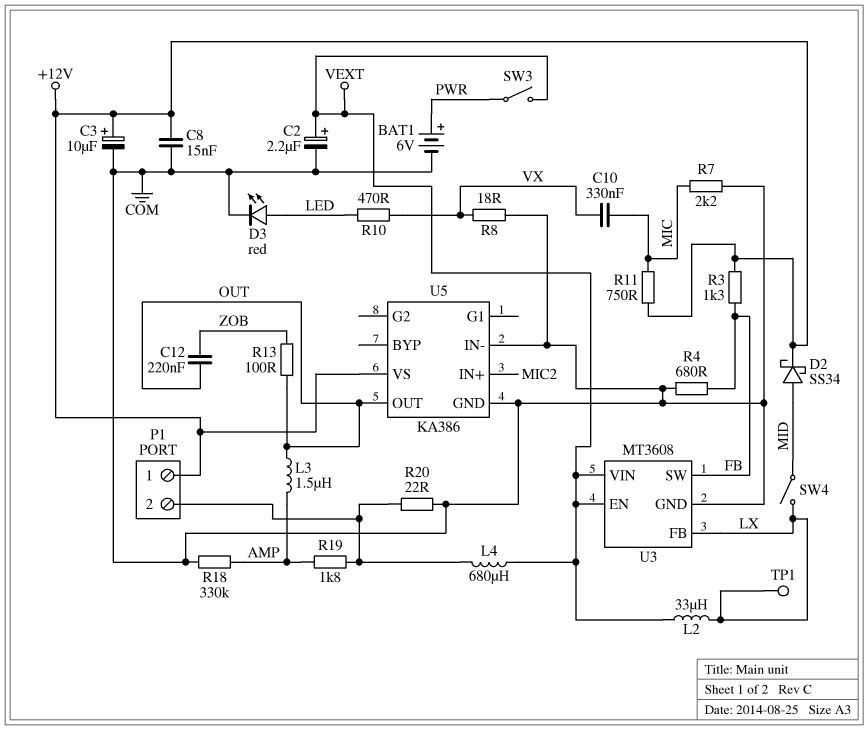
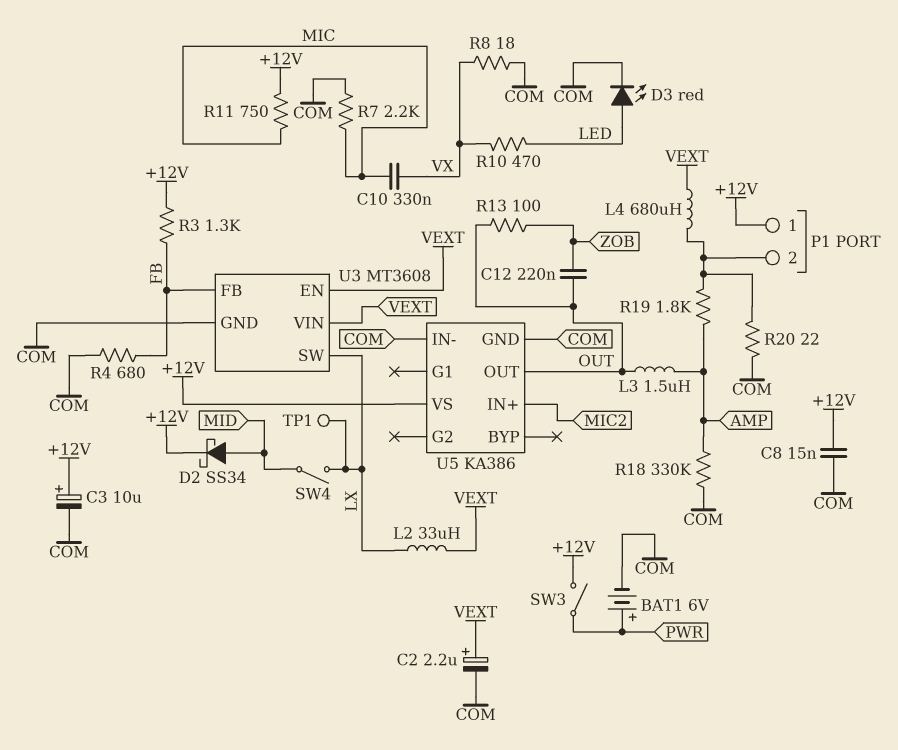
SW3: switch (PWR, VEXT) -> switch (+12V, PWR)
U3 pin FB: LX -> FB
U3 pin SW: FB -> LX

